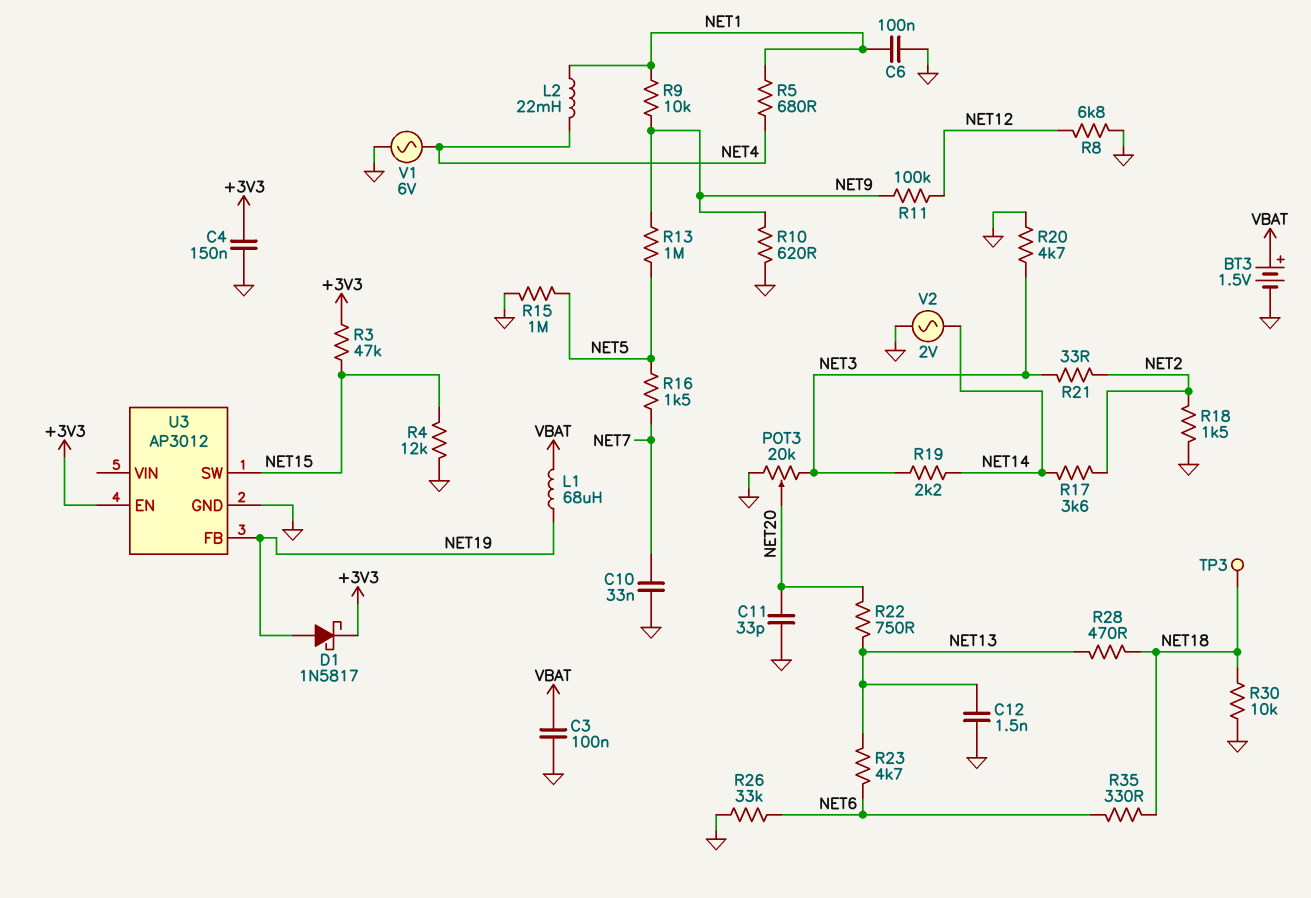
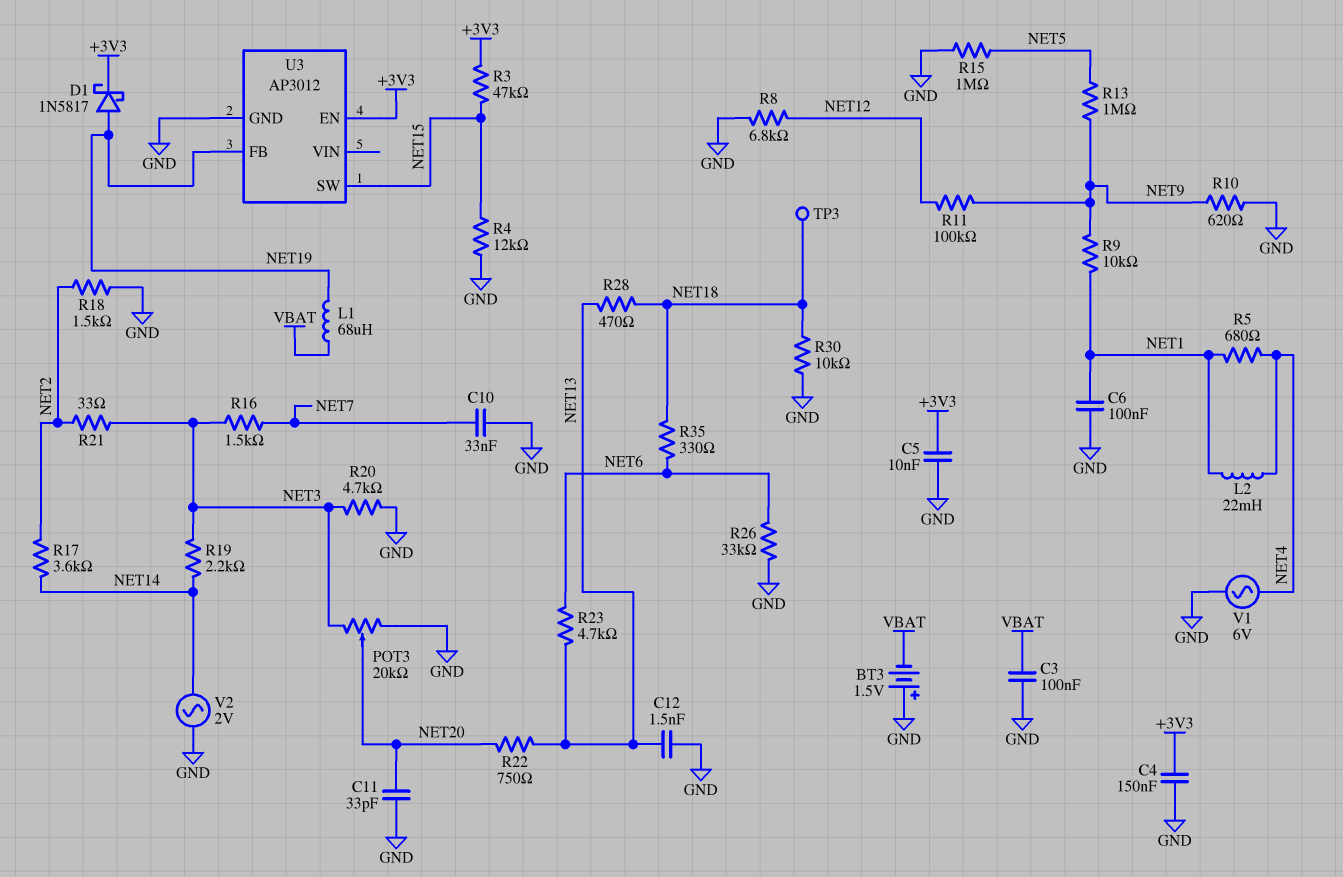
BT3: 1.5V (plus VBAT, minus GND) -> 1.5V (plus GND, minus VBAT)
C5: none -> 10nF (+3V3, GND)
R16: 1.5k (NET5, NET7) -> 1.5k (NET3, NET7)

